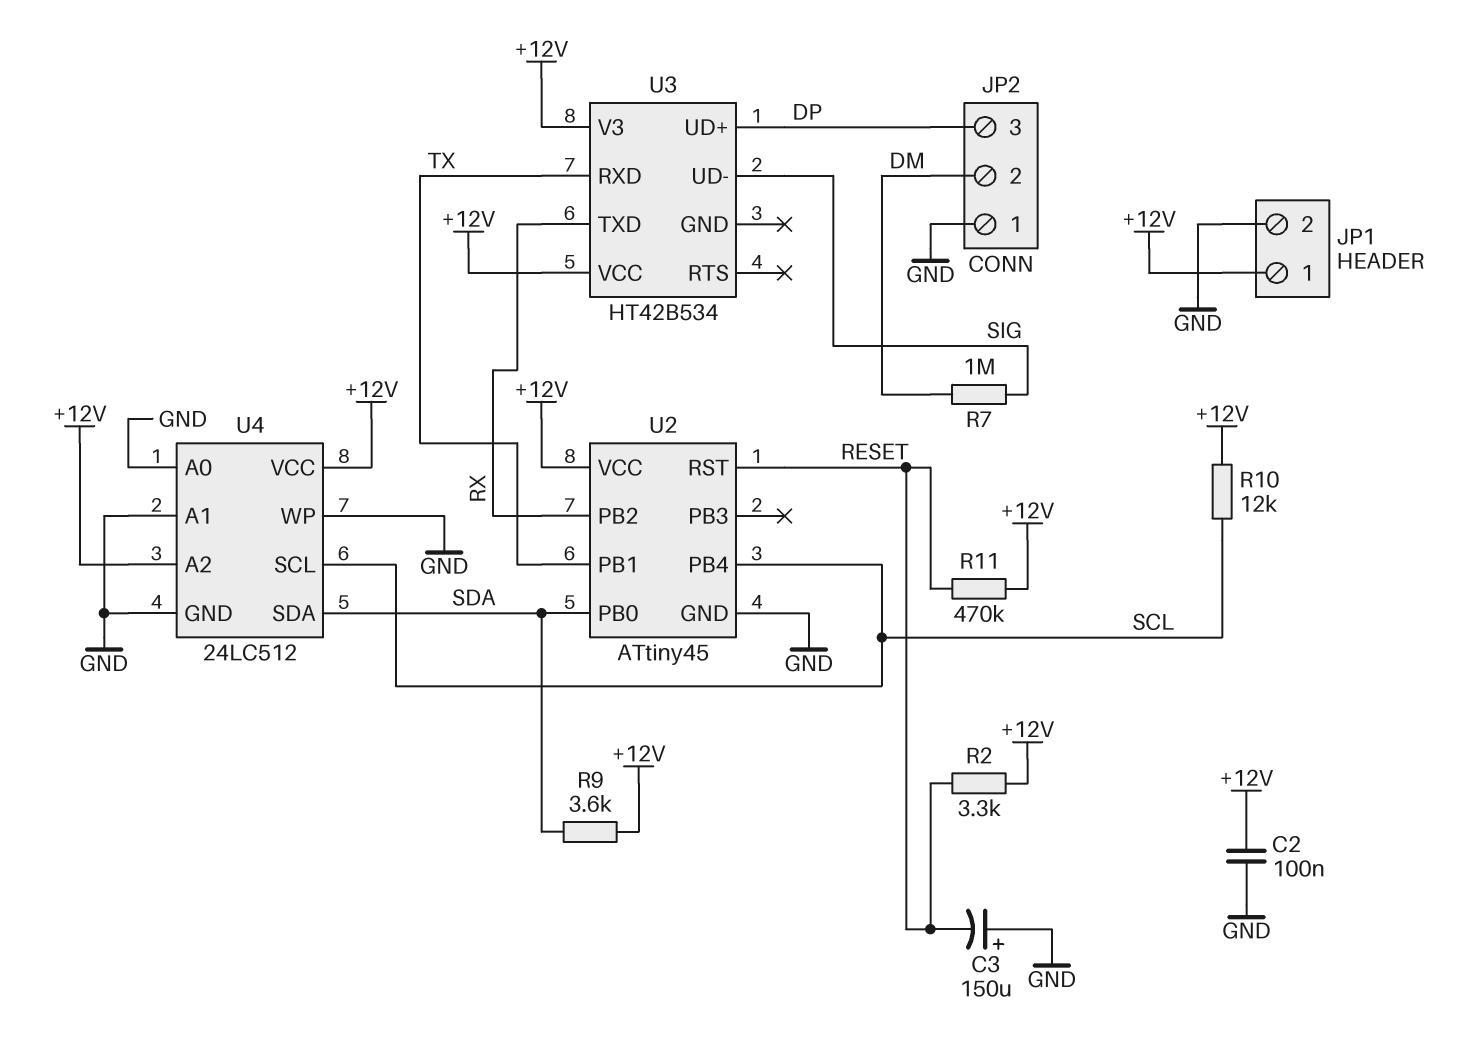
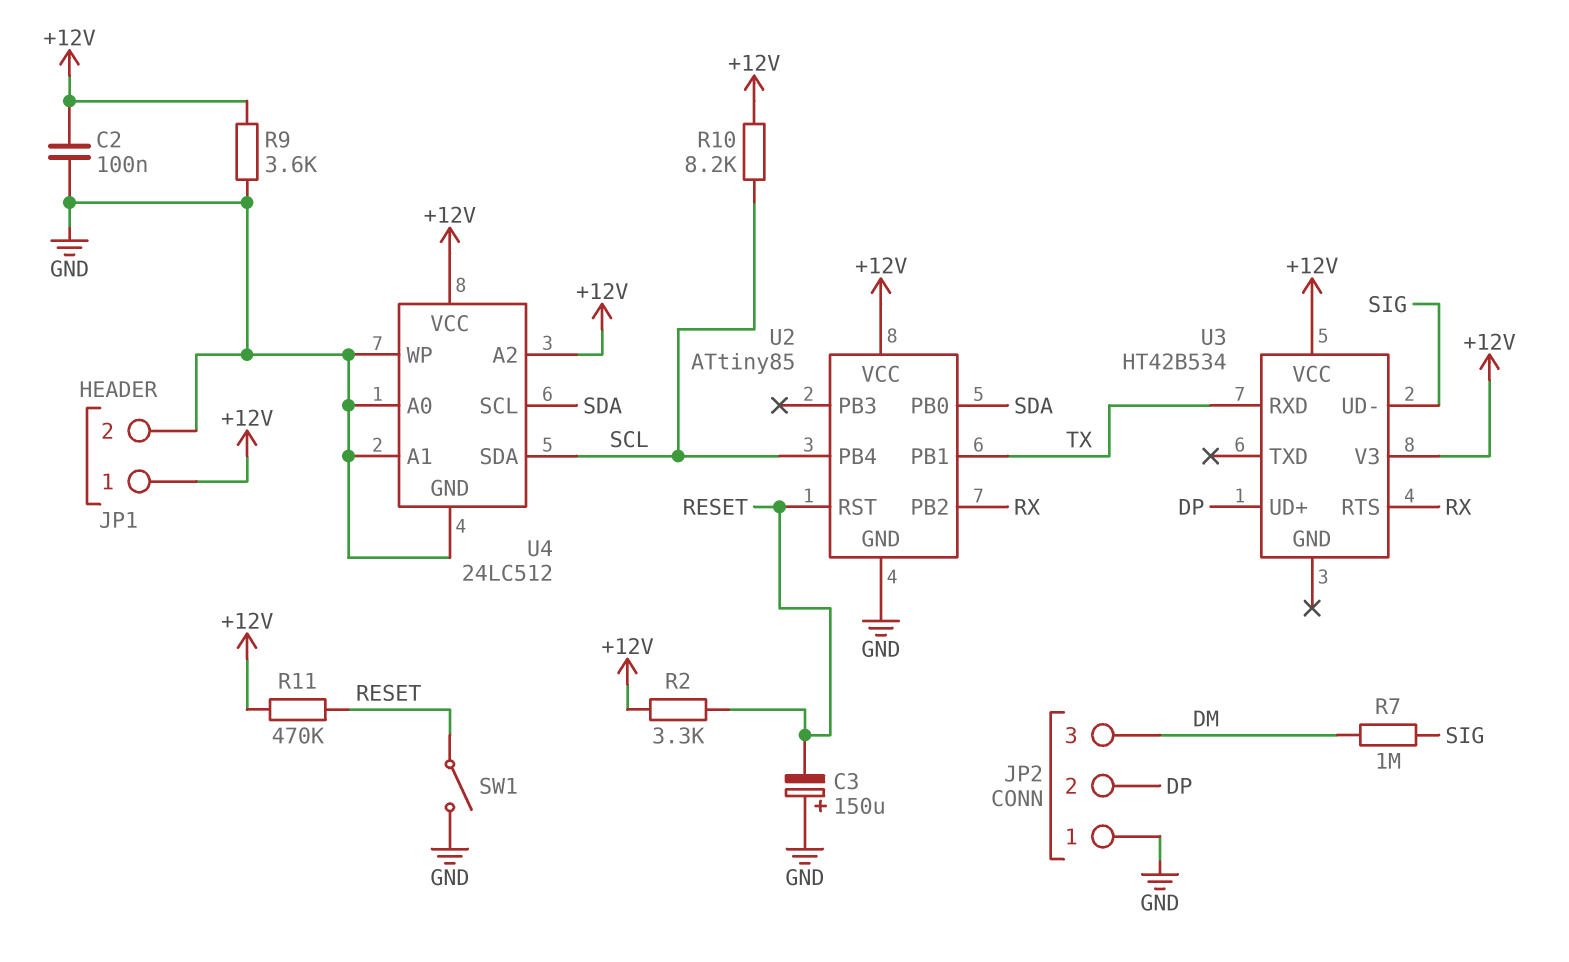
JP2 pin 2: DM -> DP
JP2 pin 3: DP -> DM
R9: 3.6k (+12V, SDA) -> 3.6k (+12V, GND)
R10: 12k (+12V, SCL) -> 8.2k (+12V, SCL)
SW1: none -> switch (GND, RESET)
U2: ATtiny45 -> ATtiny85
U3 pin RTS: none -> RX
U3 pin TXD: RX -> none
U4 pin SCL: SCL -> SDA
U4 pin SDA: SDA -> SCL

